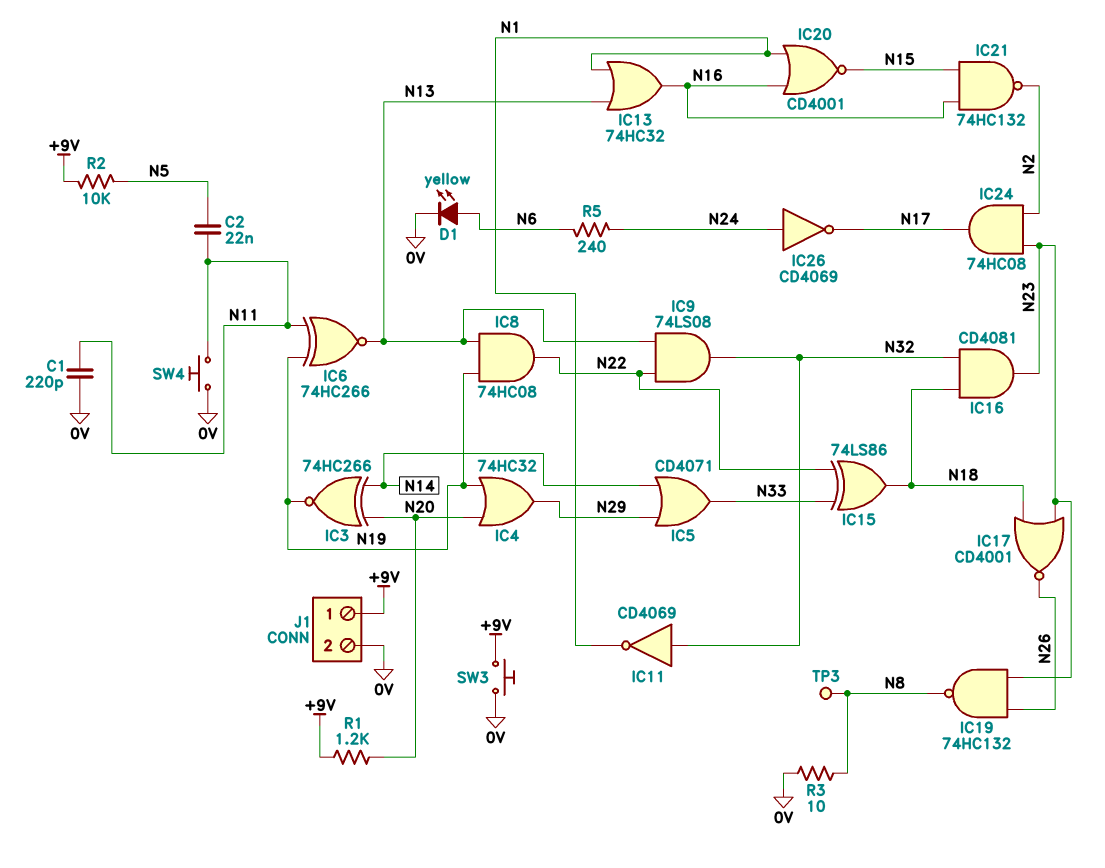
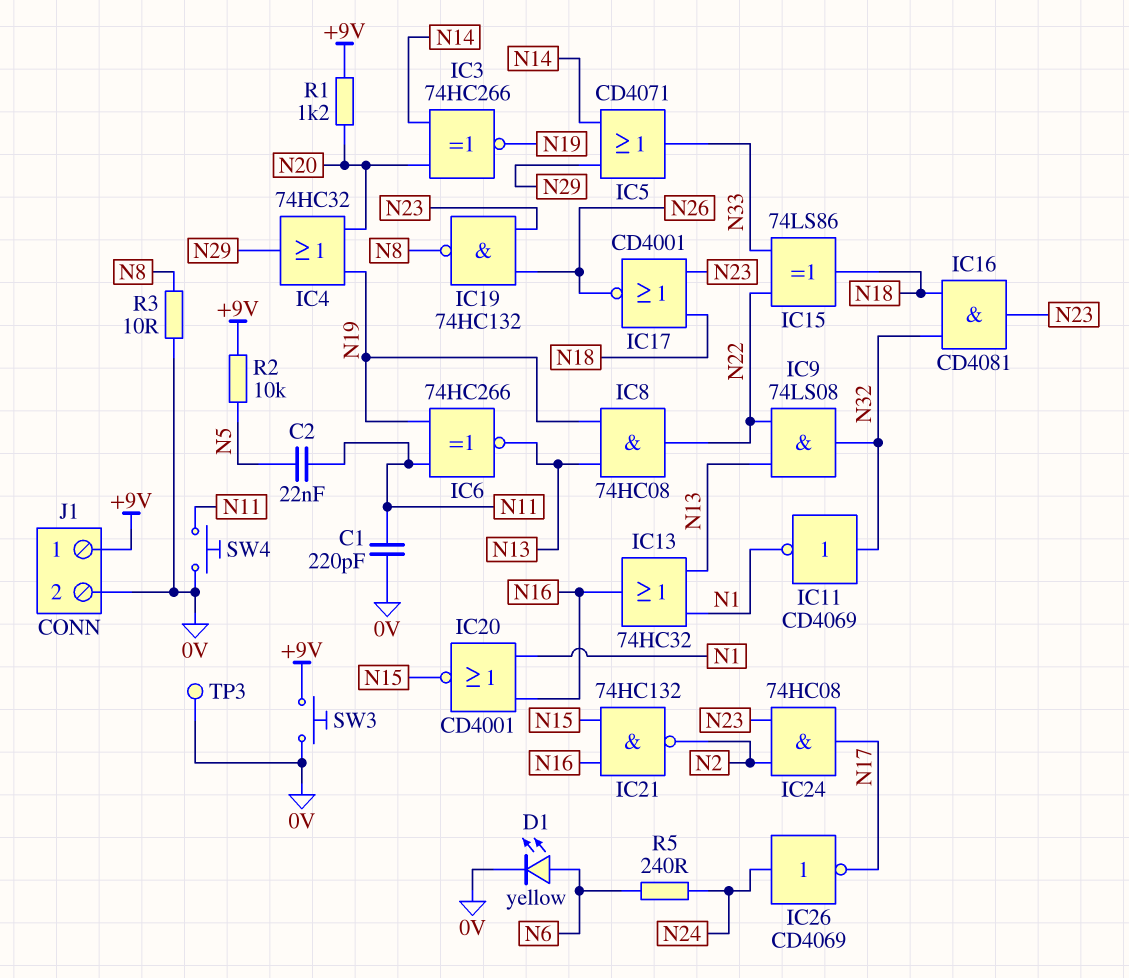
TP3: test point (N8) -> test point (0V)

